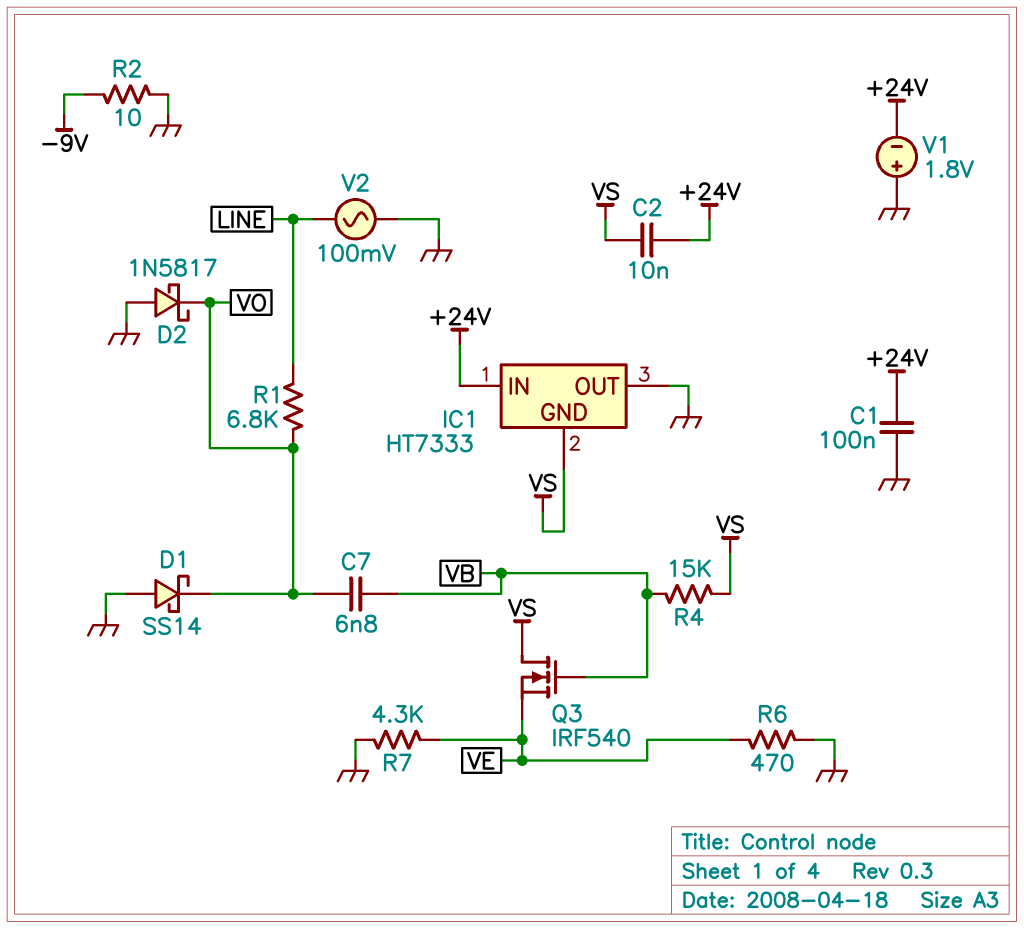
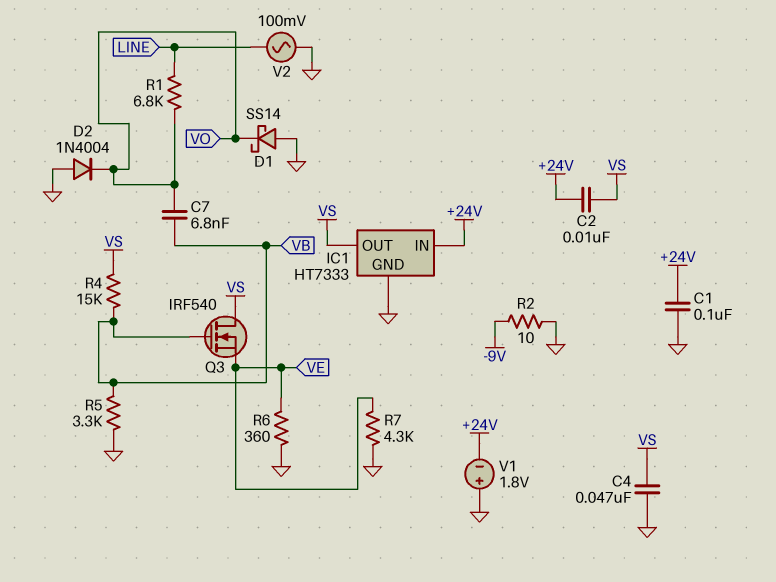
C4: none -> 47nF (GND, VS)
D2: schottky 1N5817 (A GND, K VO) -> diode 1N4004 (A GND, K VO)
IC1 pin GND: VS -> GND
IC1 pin OUT: GND -> VS
R5: none -> 3.3k (GND, VB)
R6: 470 (GND, VE) -> 360 (GND, VE)

